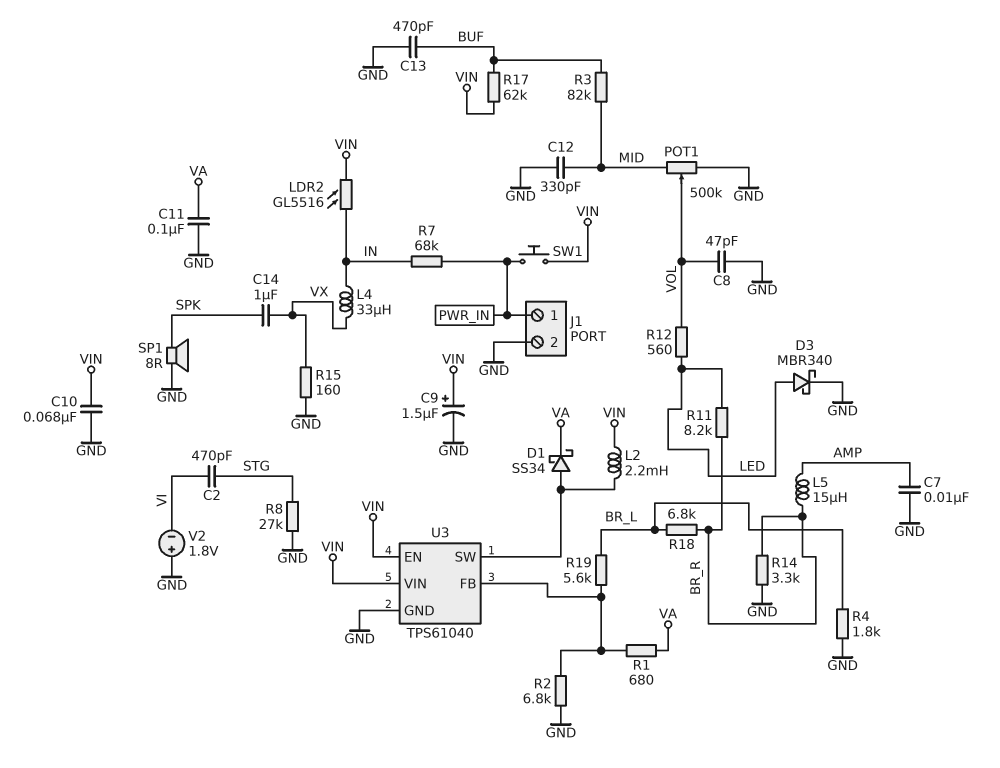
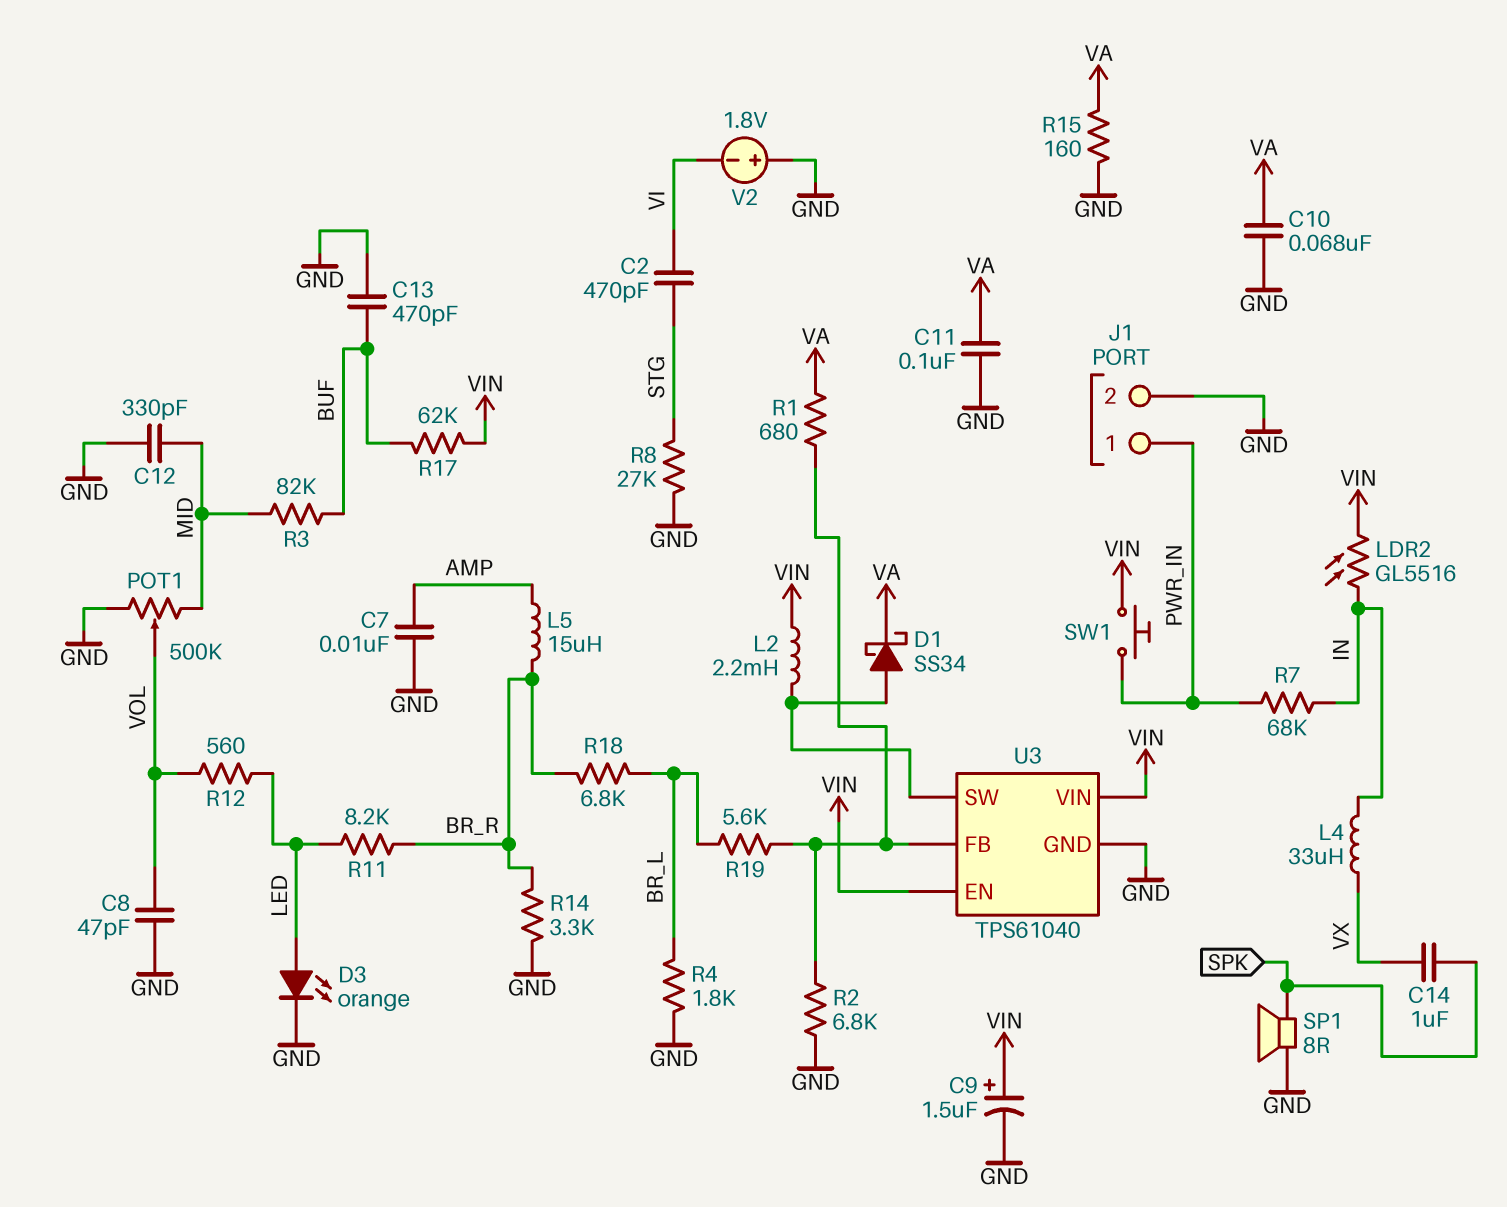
C10: 68nF (GND, VIN) -> 68nF (GND, VA)
D3: schottky MBR340 (A LED, K GND) -> LED orange (A LED, K GND)
R15: 160 (GND, VX) -> 160 (GND, VA)

